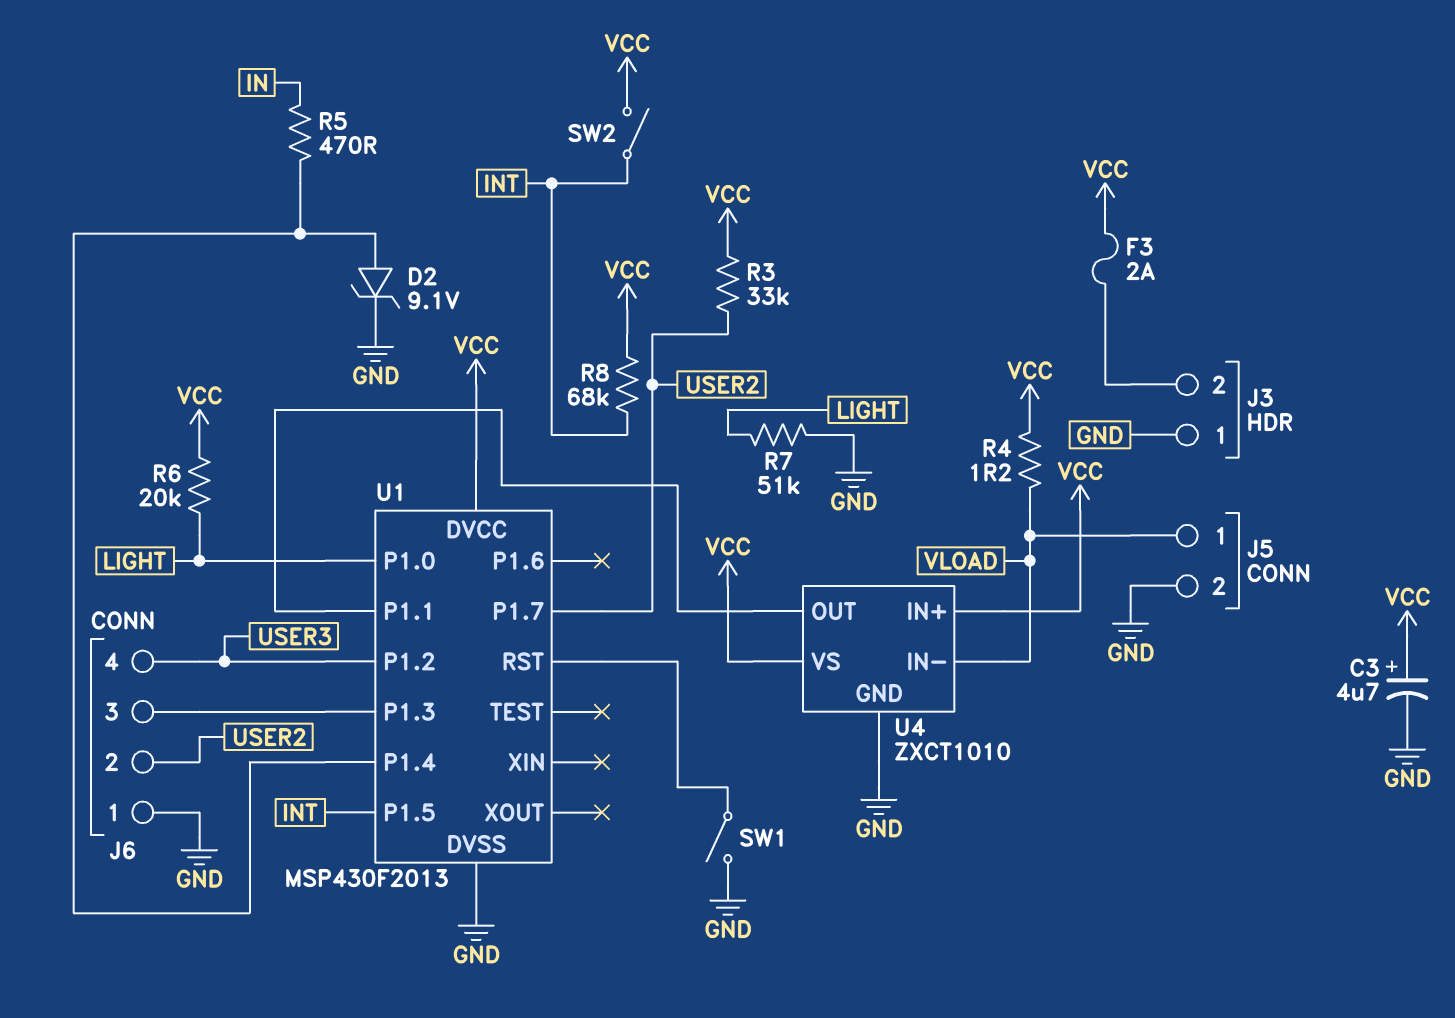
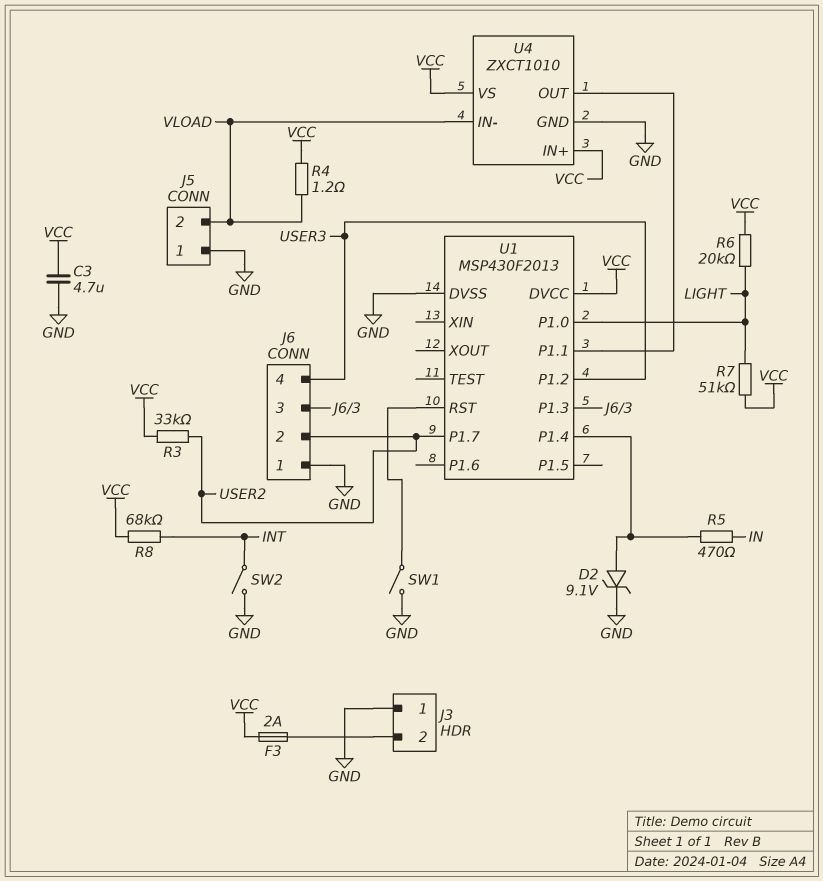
C3: 4.7uF (plus VCC, minus GND) -> 4.7uF (GND, VCC)
J5 pin 1: VLOAD -> GND
J5 pin 2: GND -> VLOAD
R7: 51k (GND, LIGHT) -> 51k (LIGHT, VCC)
SW2: switch (INT, VCC) -> switch (GND, INT)
U1 pin P1.5: INT -> none

